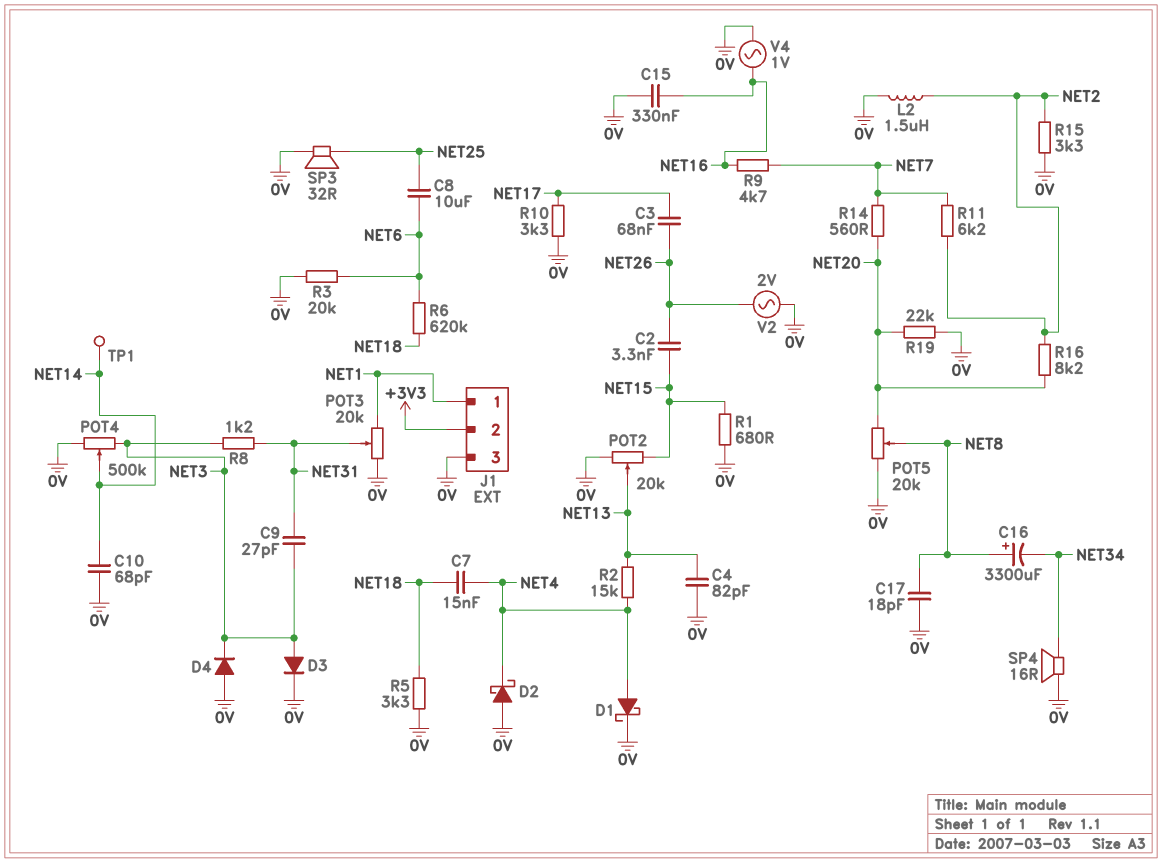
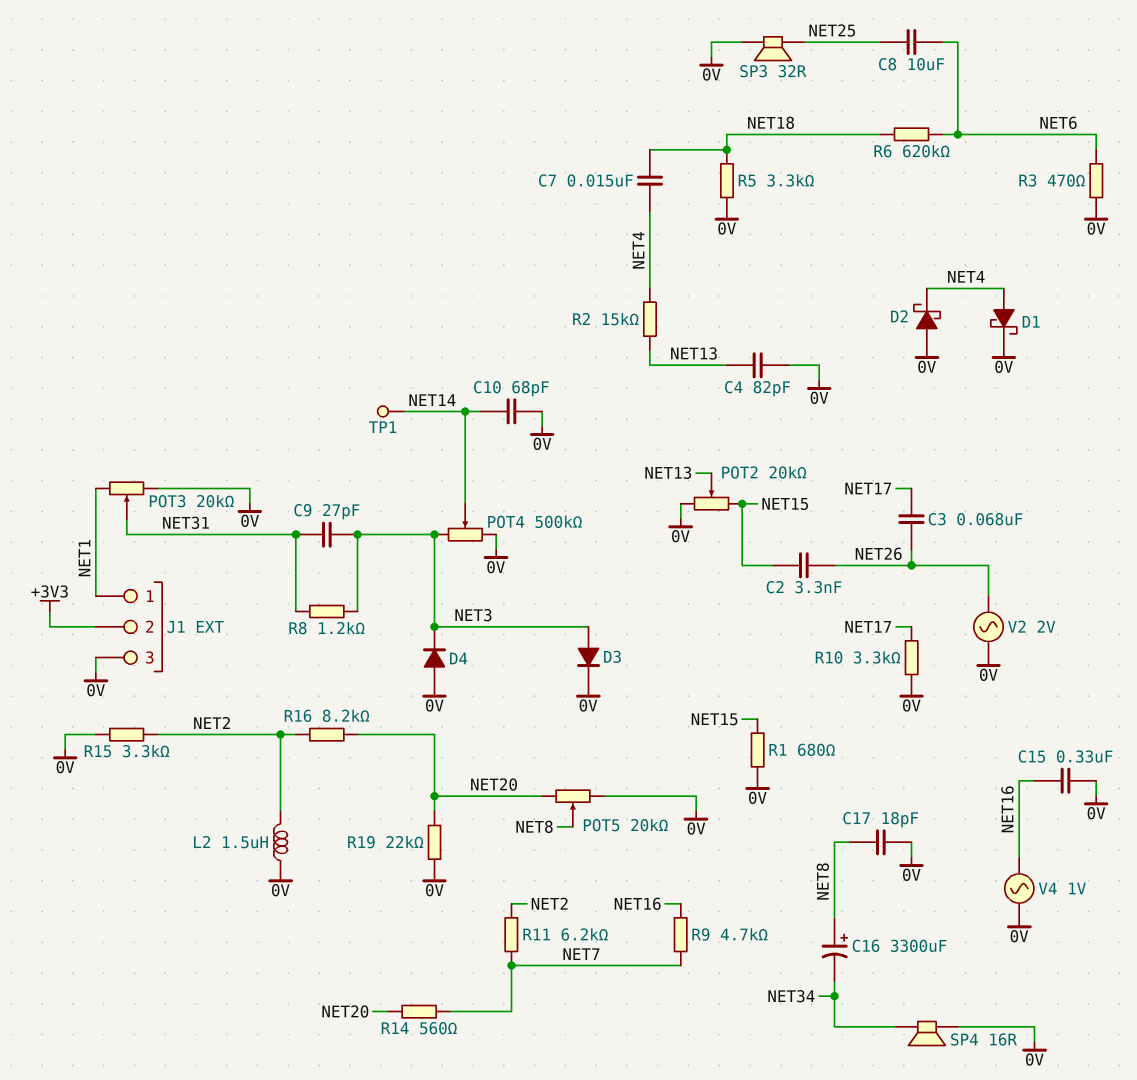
R3: 20k (0V, NET6) -> 470 (0V, NET6)

